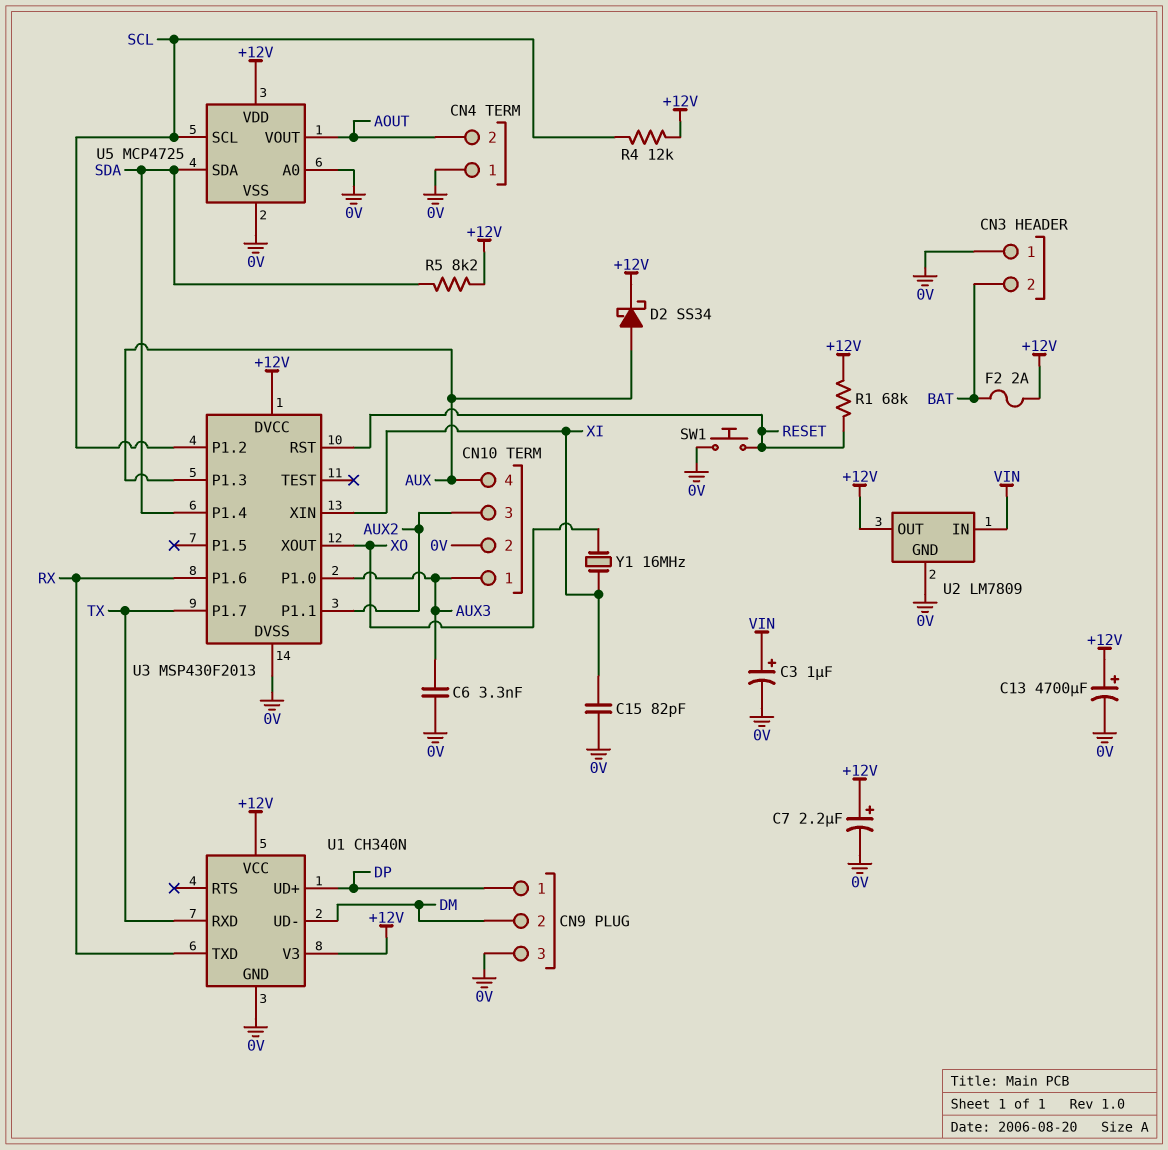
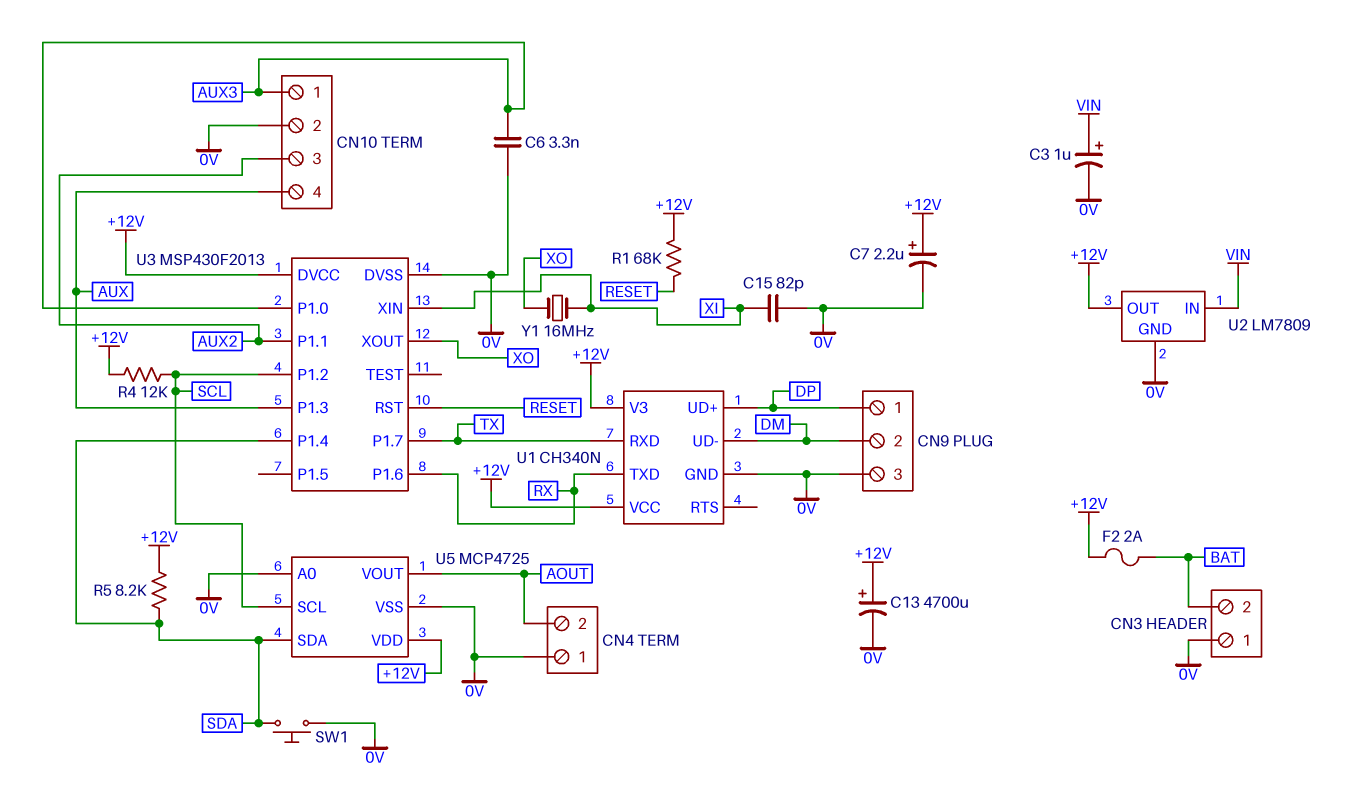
D2: schottky SS34 (A AUX, K +12V) -> none
SW1: button (0V, RESET) -> button (0V, SDA)

